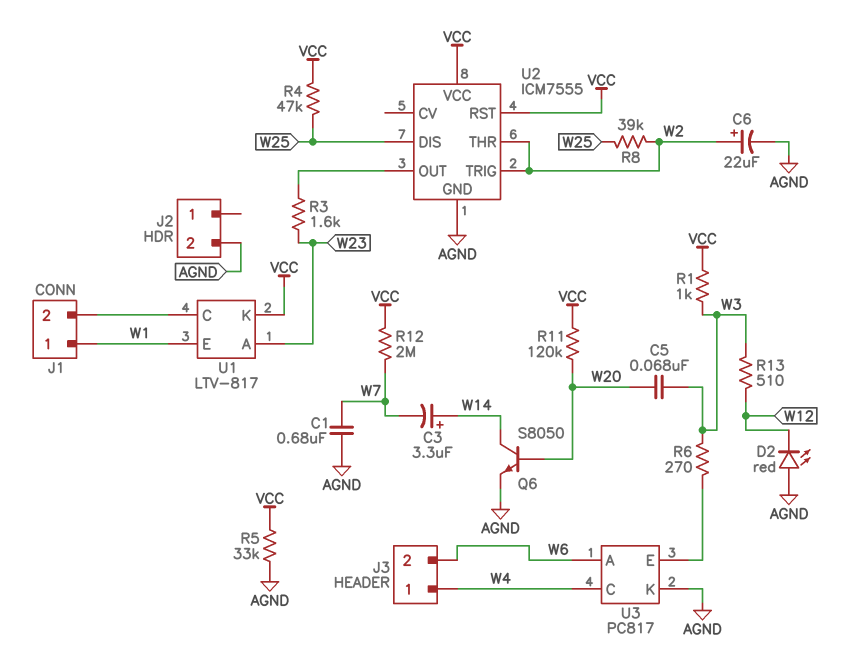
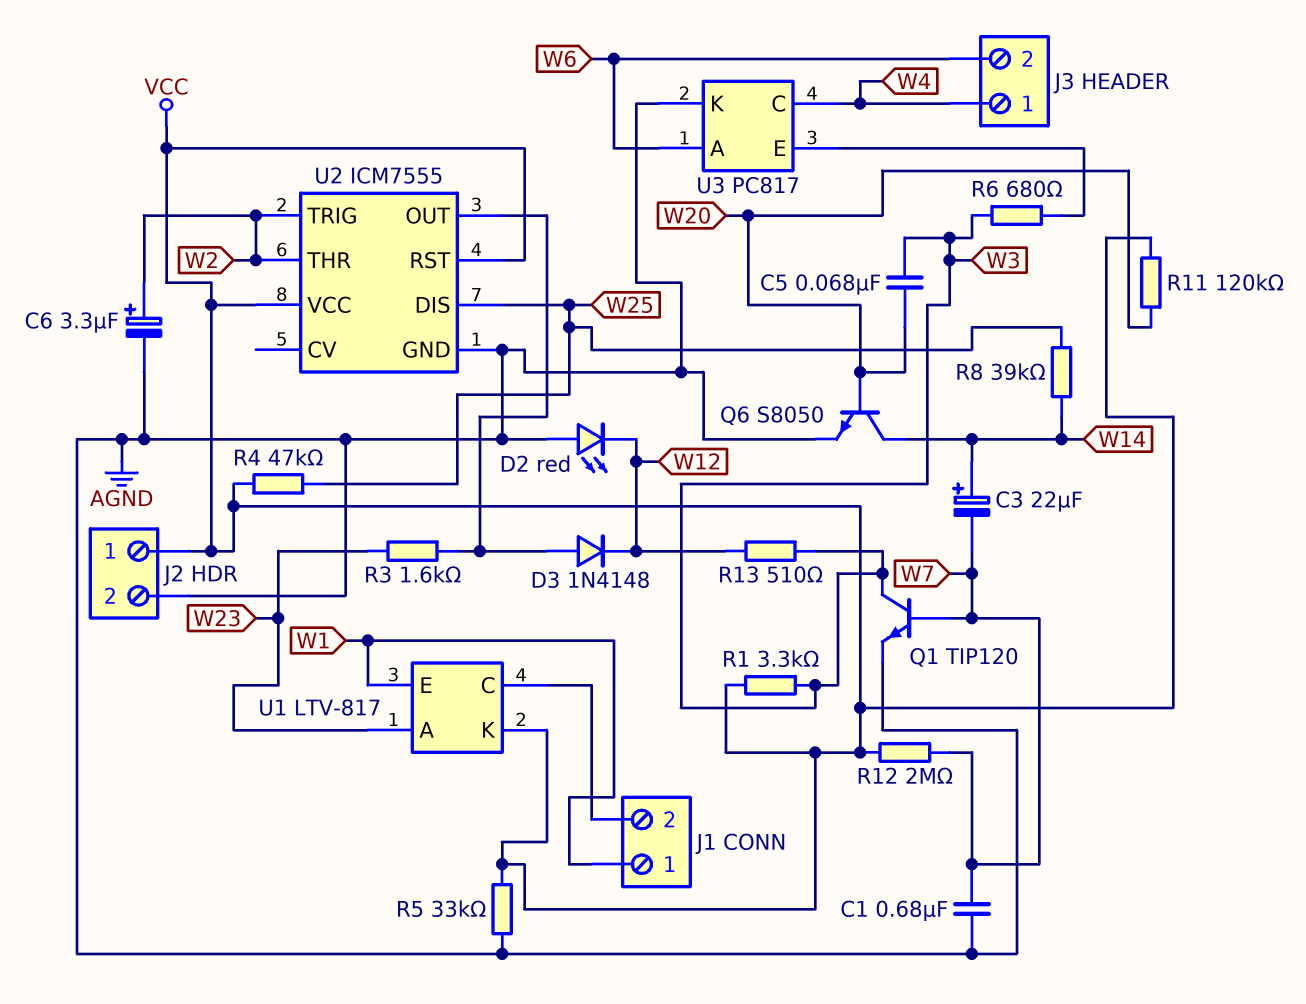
C3: 3.3uF (plus W14, minus W7) -> 22uF (plus W14, minus W7)
C6: 22uF (plus W2, minus AGND) -> 3.3uF (plus W2, minus AGND)
D3: none -> diode 1N4148 (A U2/OUT, K W12)
J2 pin 1: none -> VCC
Q1: none -> NPN TIP120 (B W7, C W3, E AGND)
R1: 1k (VCC, W3) -> 3.3k (VCC, W3)
R6: 270 (U3/E, W3) -> 680 (U3/E, W3)
R8: 39k (W2, W25) -> 39k (W14, W25)

